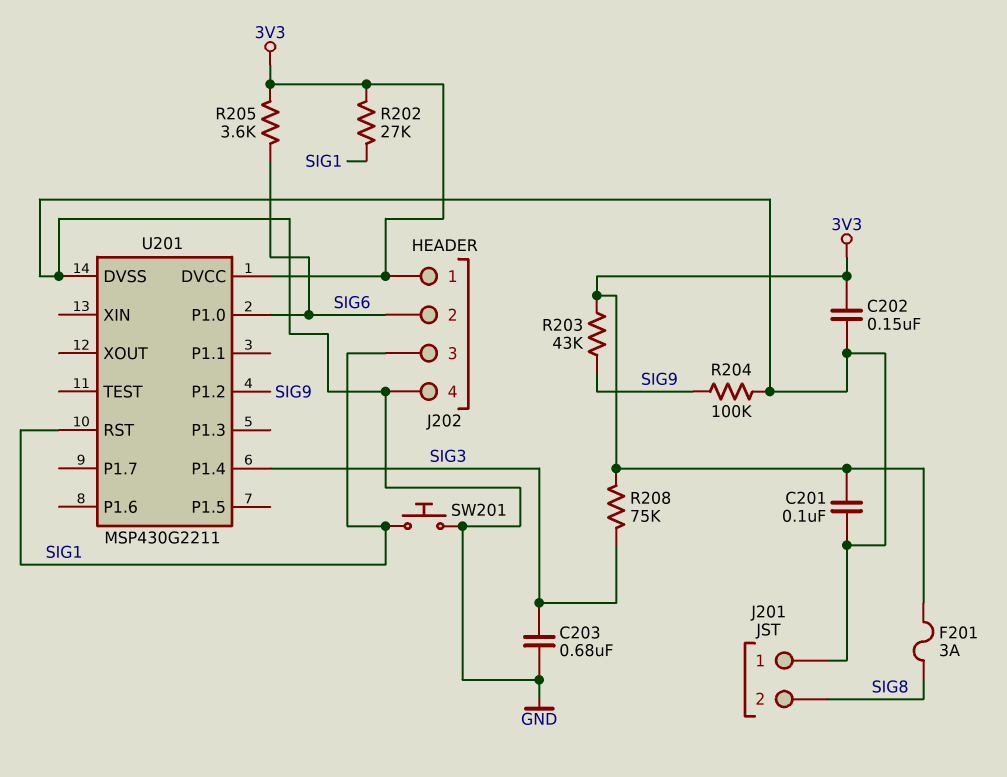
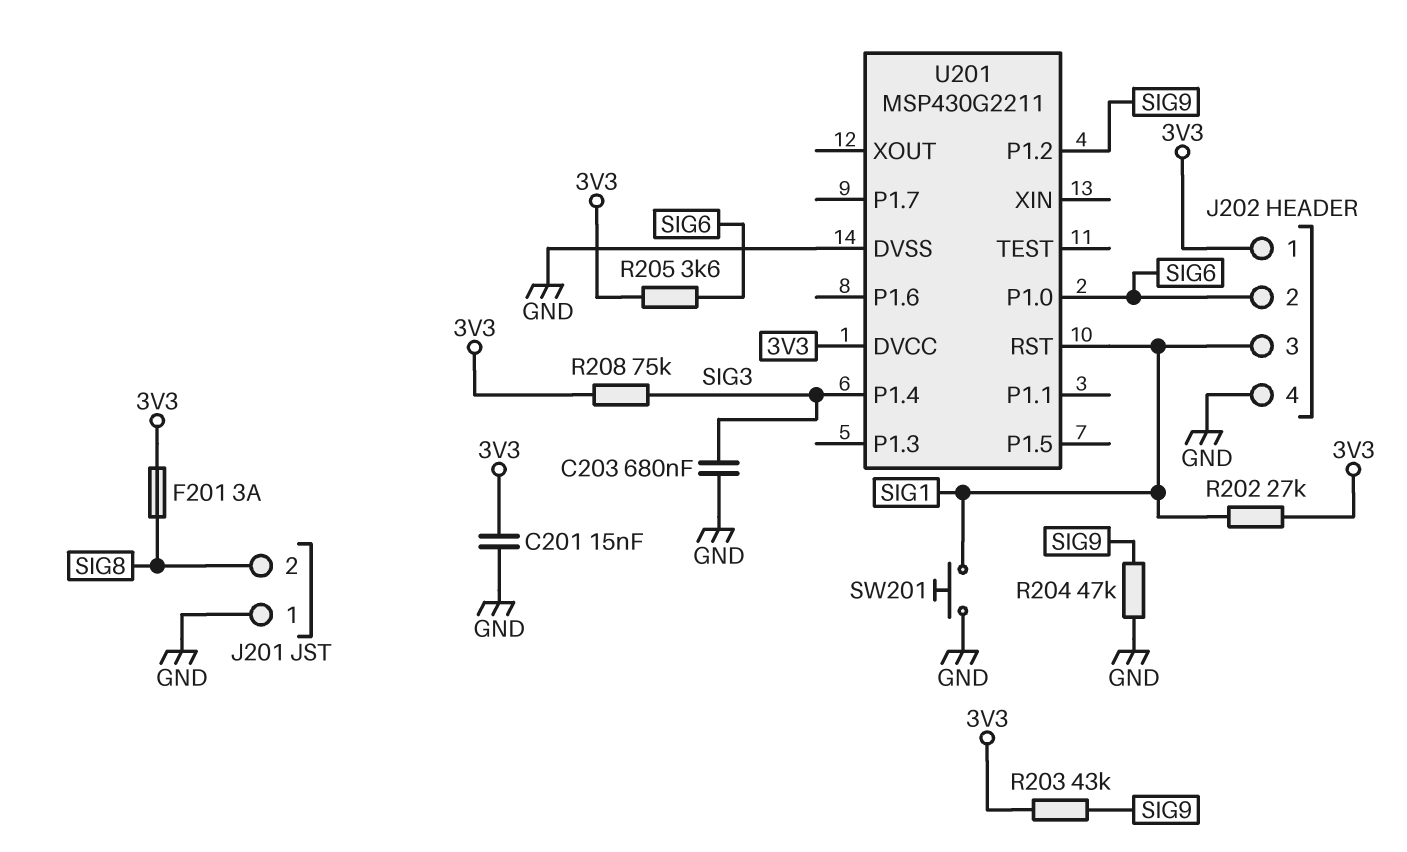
C201: 100nF (3V3, GND) -> 15nF (3V3, GND)
C202: 150nF (3V3, GND) -> none
R204: 100k (GND, SIG9) -> 47k (GND, SIG9)

